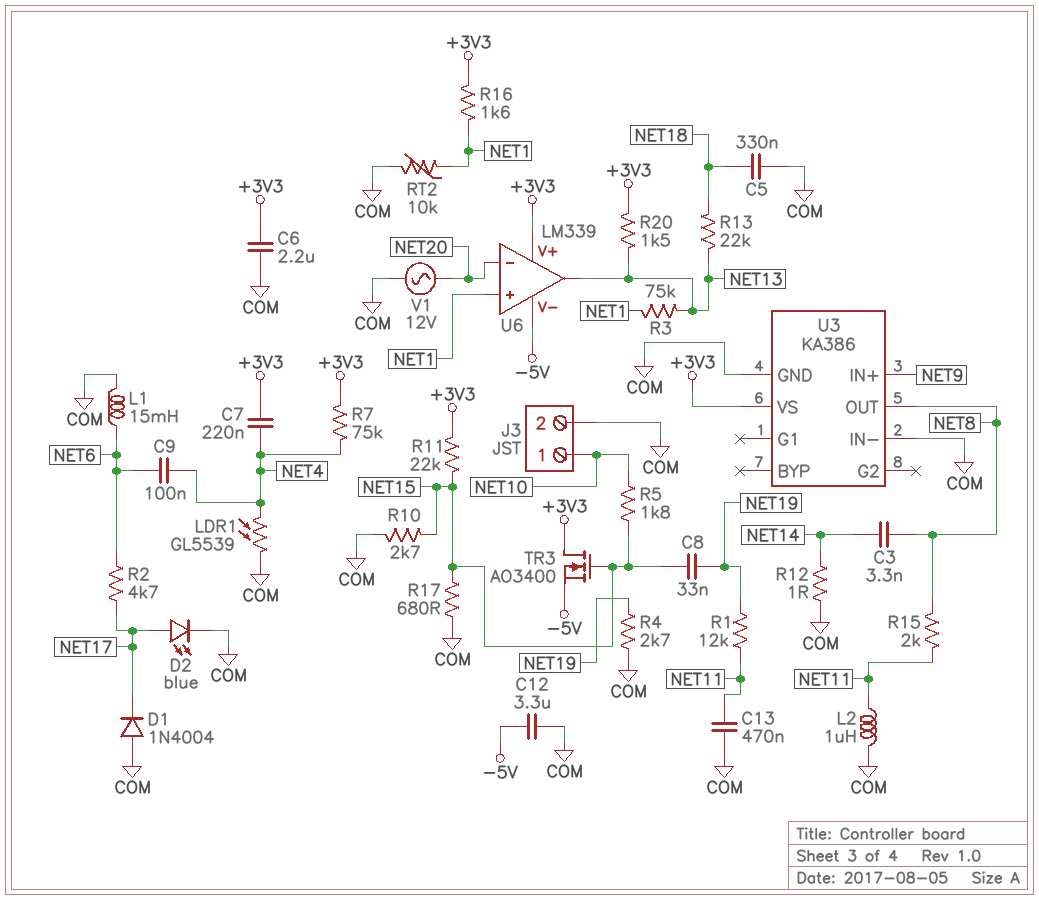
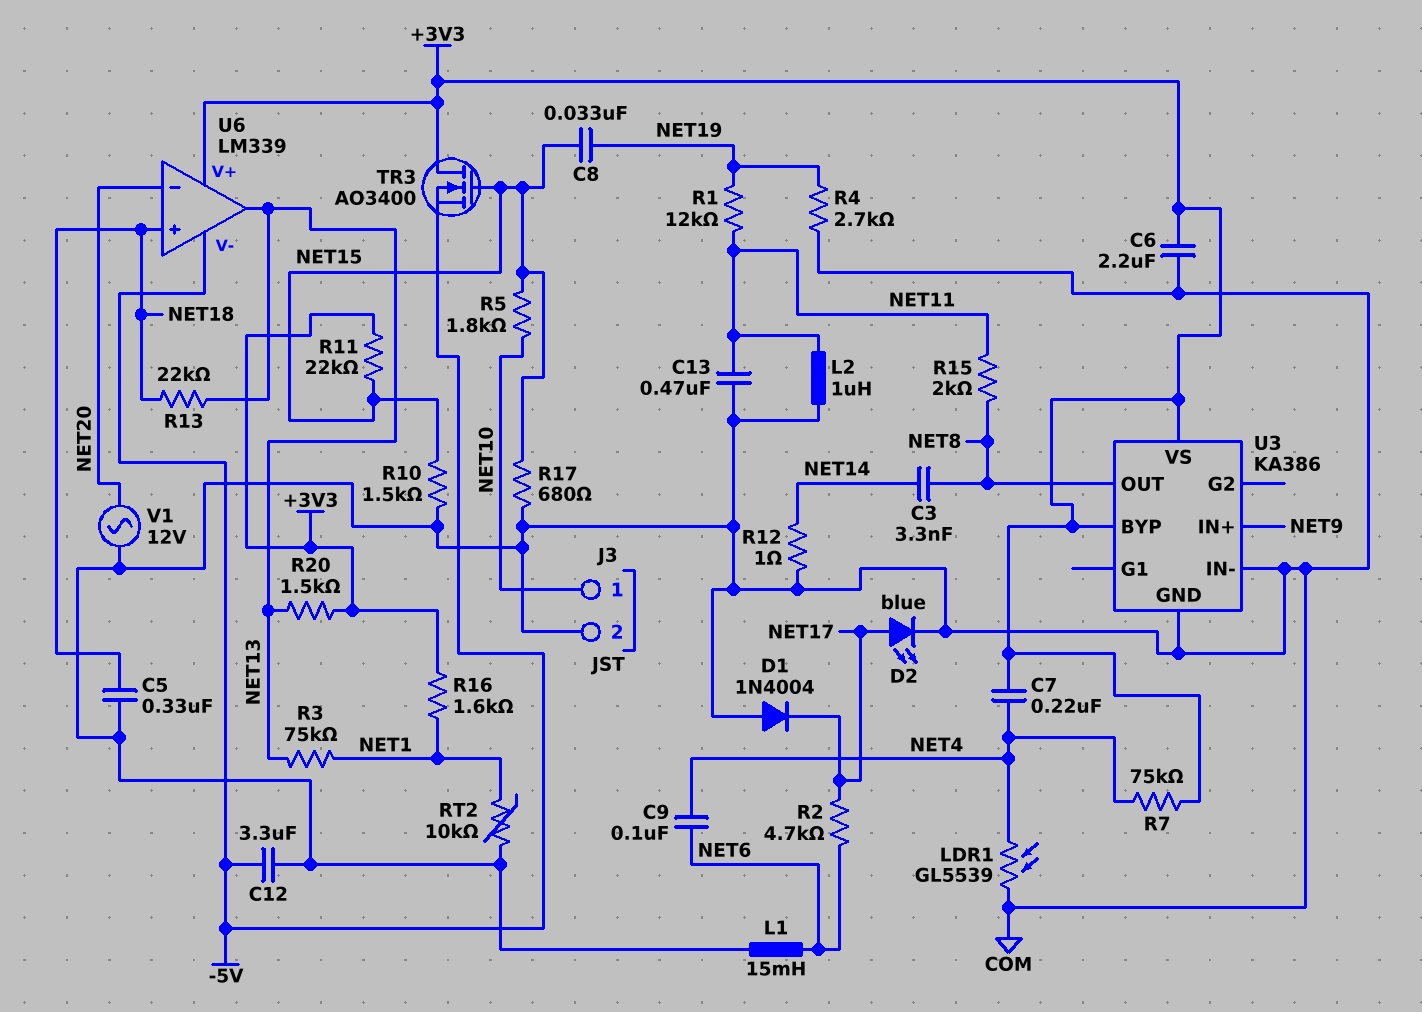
R10: 2.7k (COM, NET15) -> 1.5k (COM, NET15)
U3 pin BYP: none -> +3V3
U6 pin in+: NET1 -> NET18

